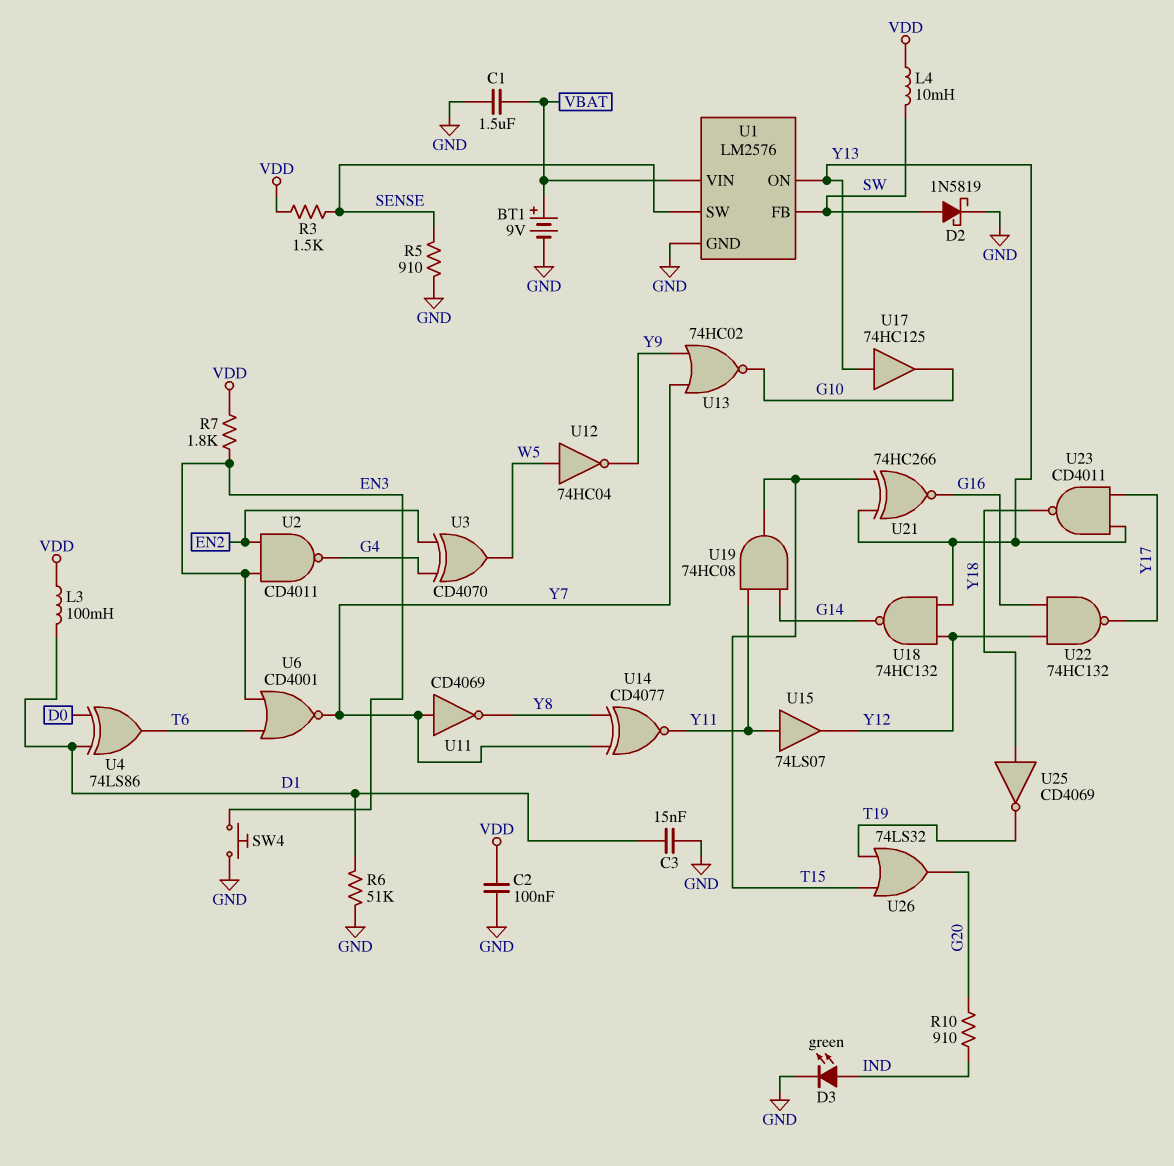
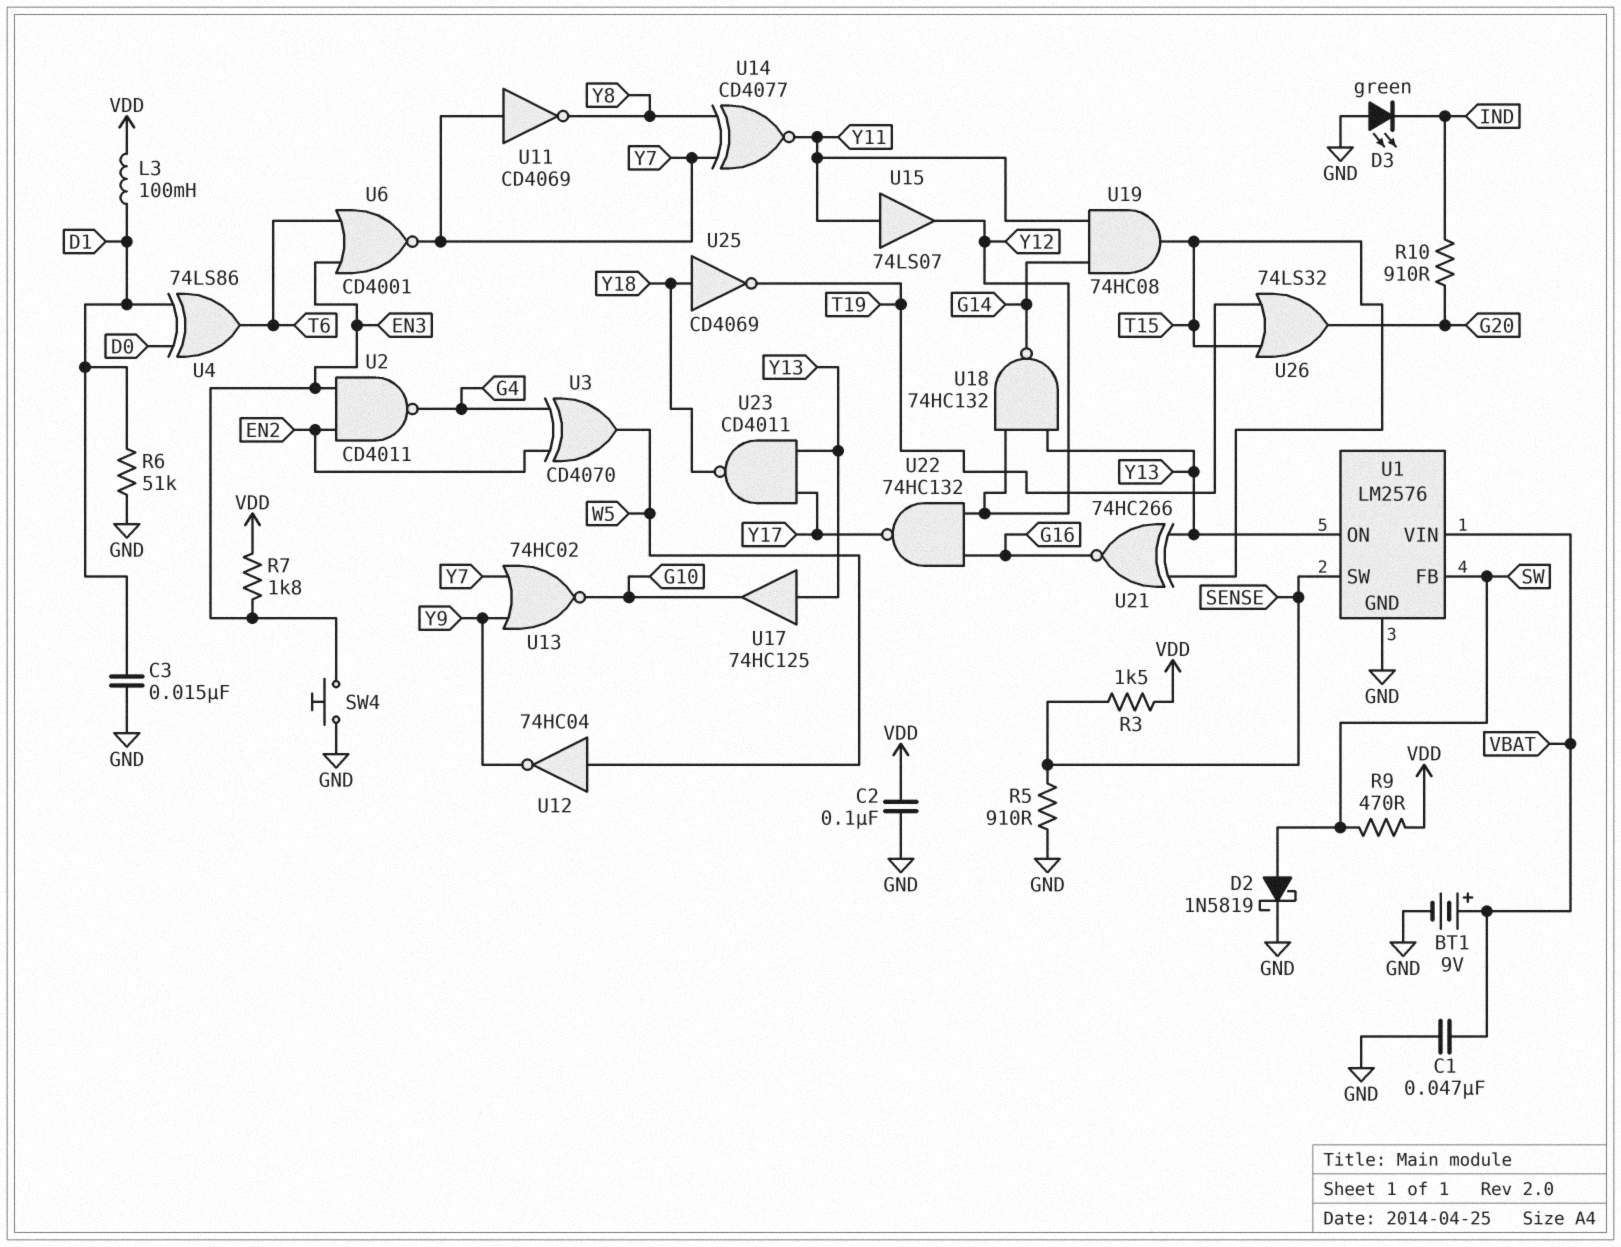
C1: 1.5uF (GND, VBAT) -> 47nF (GND, VBAT)
D3: LED green (A IND, K GND) -> LED green (A GND, K IND)
L4: 10mH (SW, VDD) -> none
R9: none -> 470 (SW, VDD)

